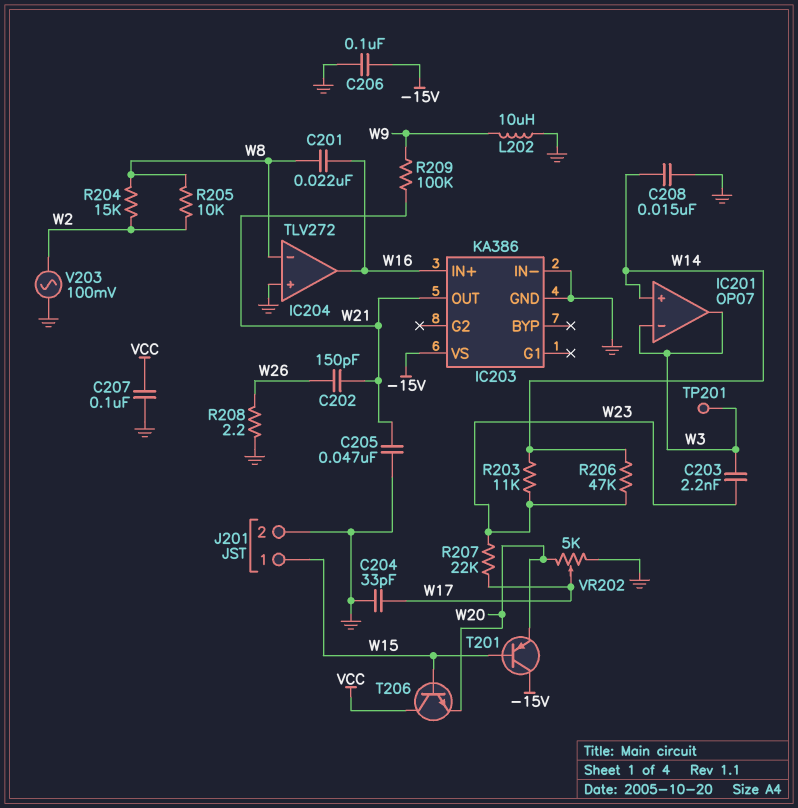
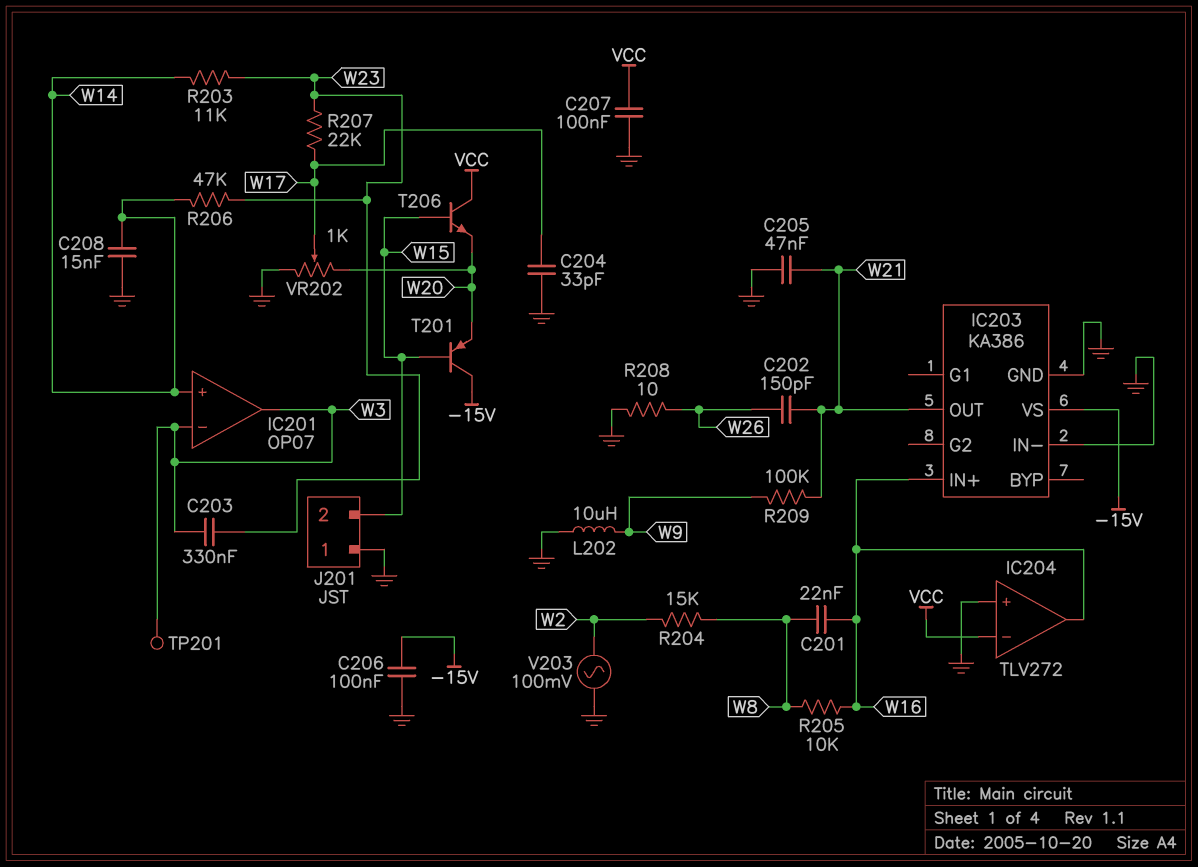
C203: 2.2nF (W3, W23) -> 330nF (W3, W23)
IC204 pin in-: W8 -> VCC
J201 pin 1: W15 -> GND
J201 pin 2: GND -> W15
R205: 10k (W2, W8) -> 10k (W8, W16)
R208: 2.2 (GND, W26) -> 10 (GND, W26)
VR202: 5k (GND, W20, wiper W17) -> 1k (GND, W20, wiper W17)

